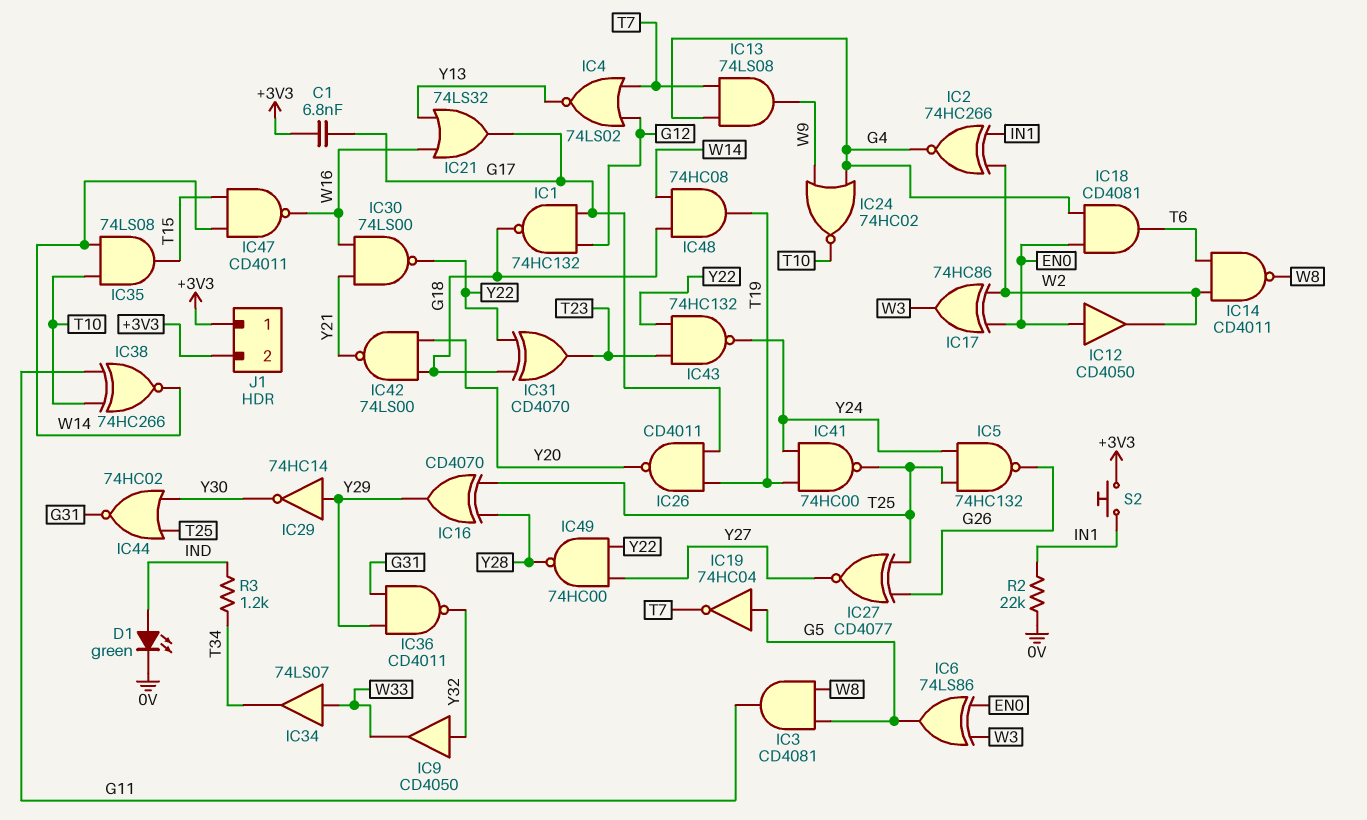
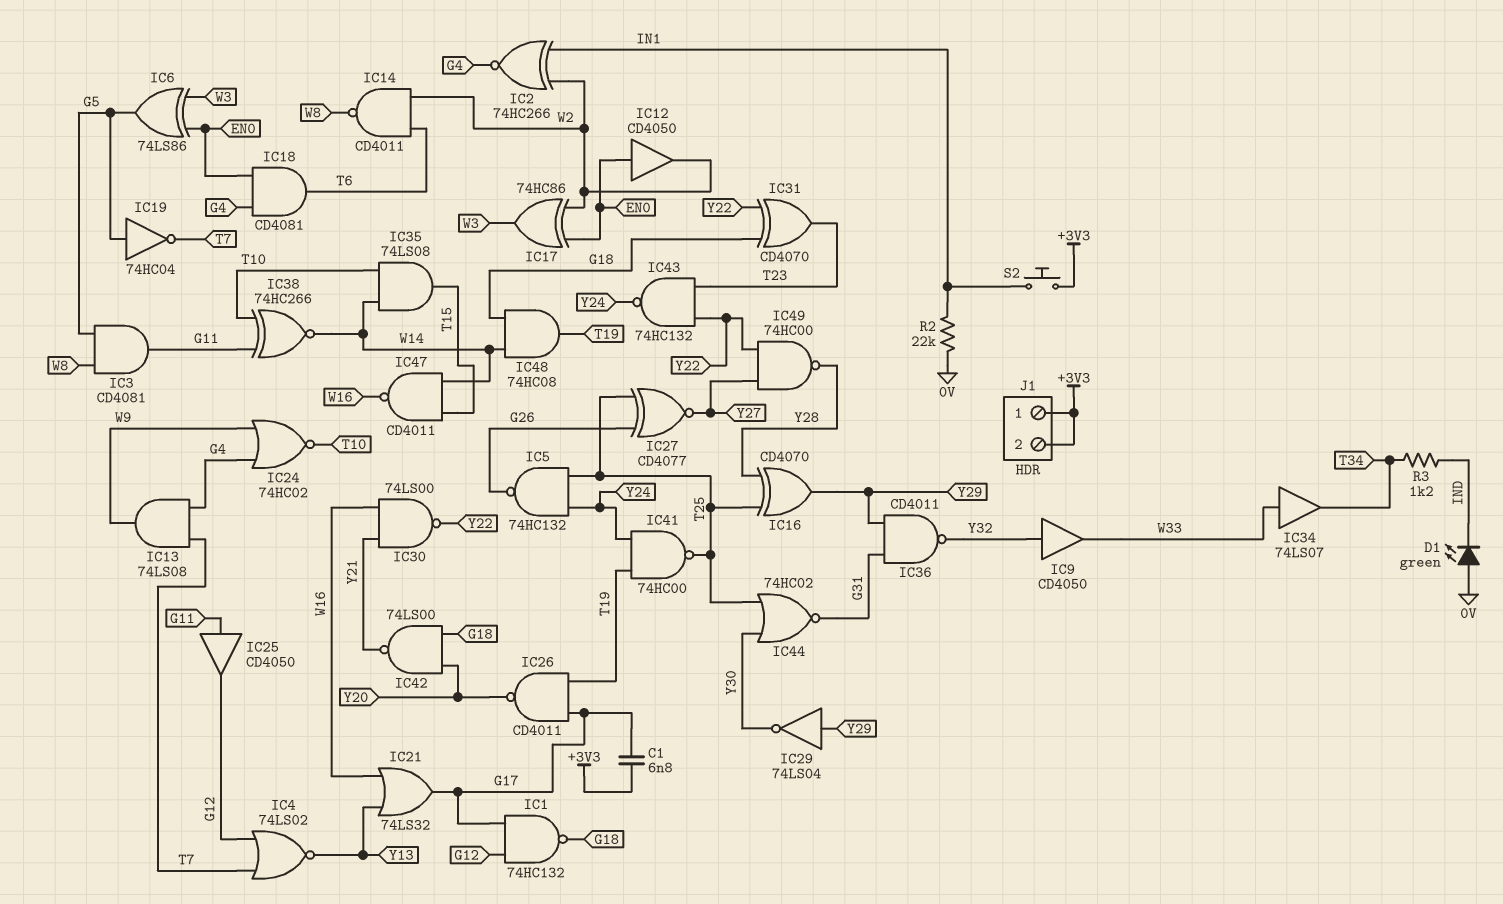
D1: LED green (A IND, K 0V) -> LED green (A 0V, K IND)
IC25: none -> buffer CD4050 (in G11, out G12)
IC29: NOT 74HC14 (in Y29, out Y30) -> NOT 74LS04 (in Y29, out Y30)

